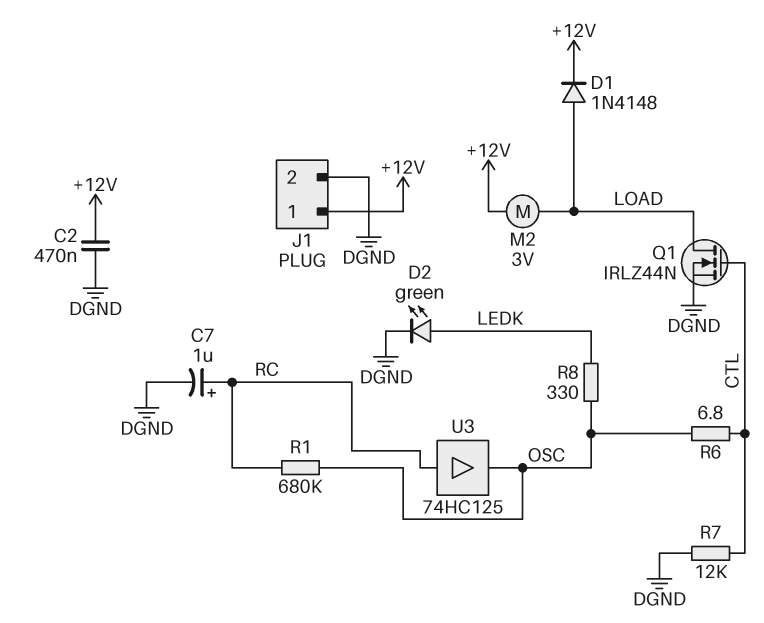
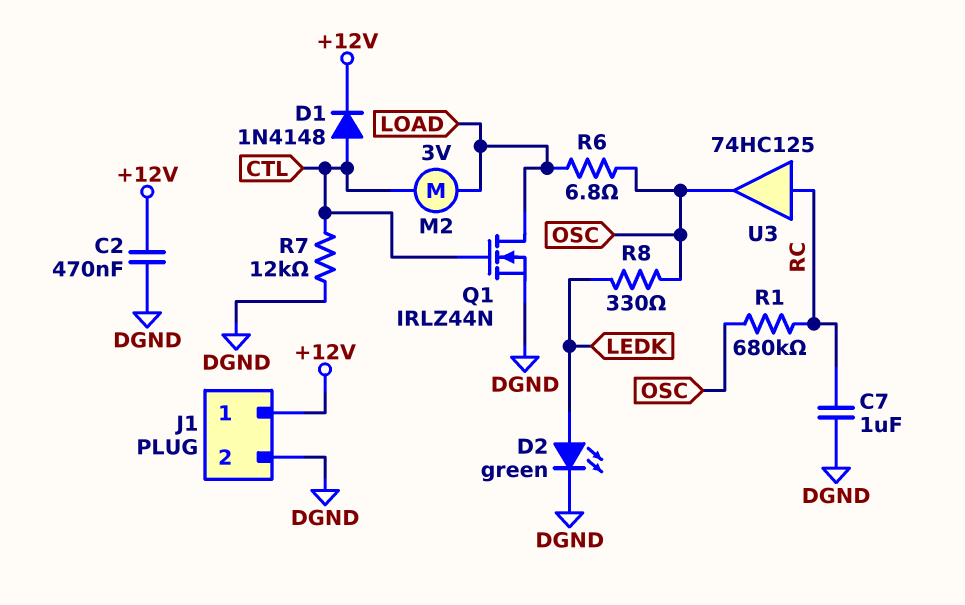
C7: 1uF (plus RC, minus DGND) -> 1uF (DGND, RC)
D1: diode 1N4148 (A LOAD, K +12V) -> diode 1N4148 (A CTL, K +12V)
M2: motor 3V (+12V, LOAD) -> motor 3V (CTL, LOAD)
R6: 6.8 (CTL, OSC) -> 6.8 (LOAD, OSC)

